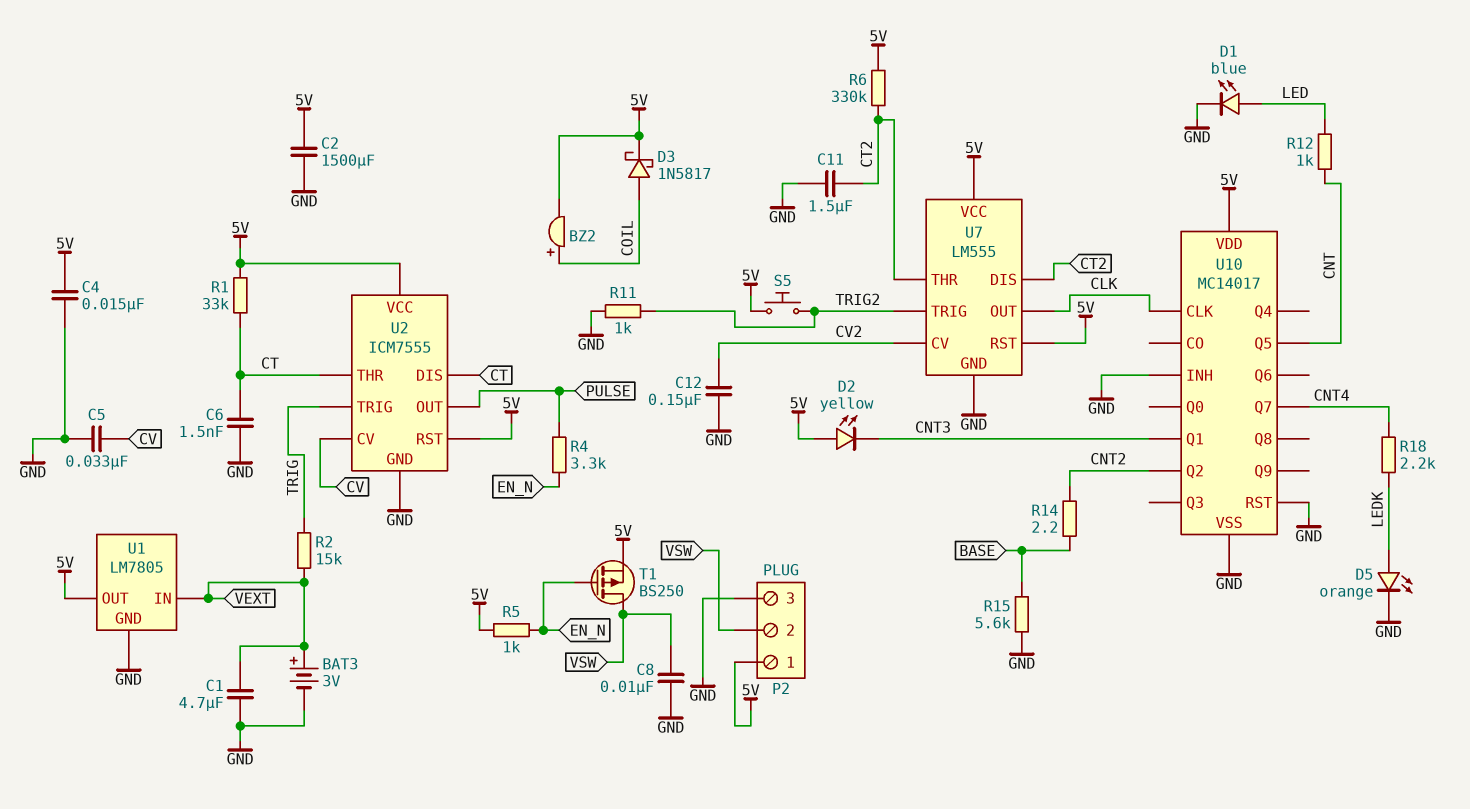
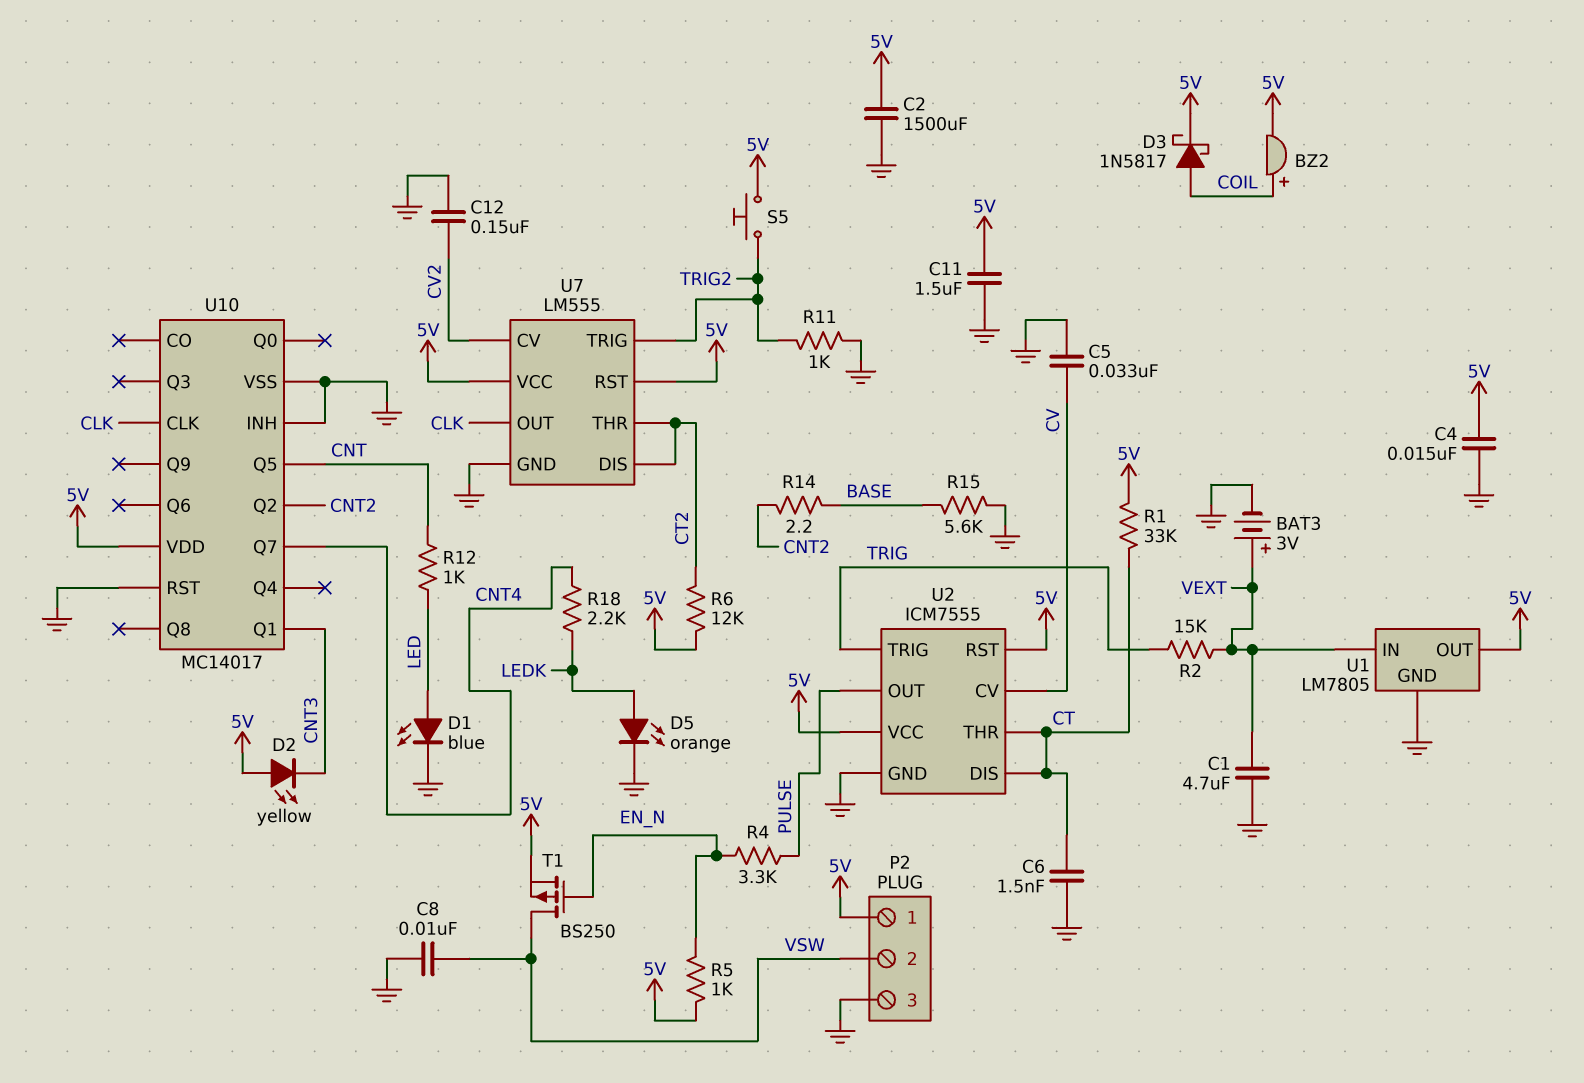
C11: 1.5uF (CT2, GND) -> 1.5uF (5V, GND)
R6: 330k (5V, CT2) -> 12k (5V, CT2)

